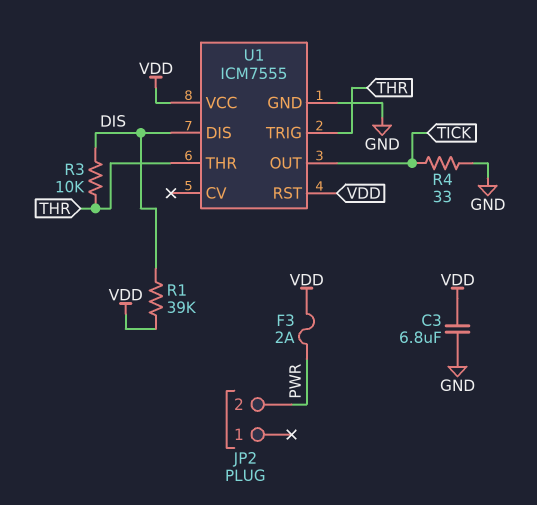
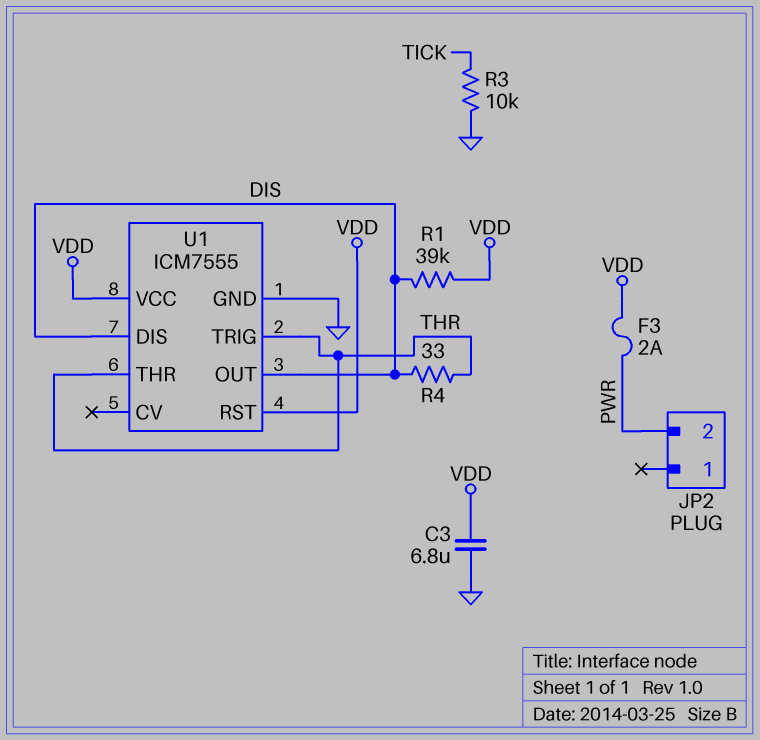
R3: 10k (DIS, THR) -> 10k (GND, TICK)
R4: 33 (GND, TICK) -> 33 (DIS, THR)
U1 pin OUT: TICK -> DIS

